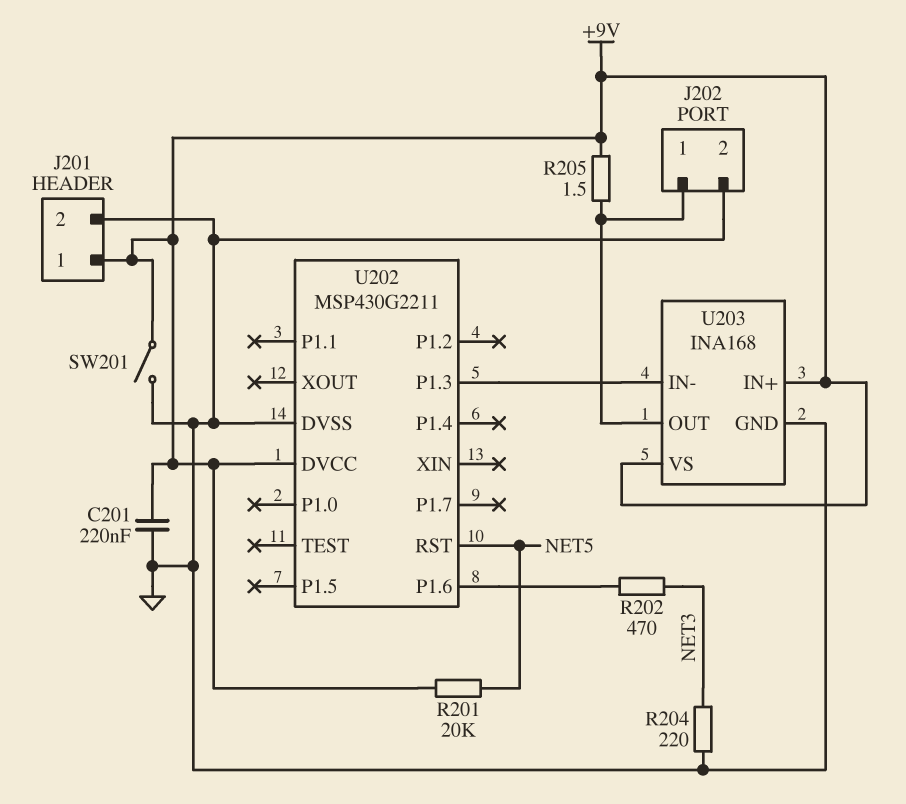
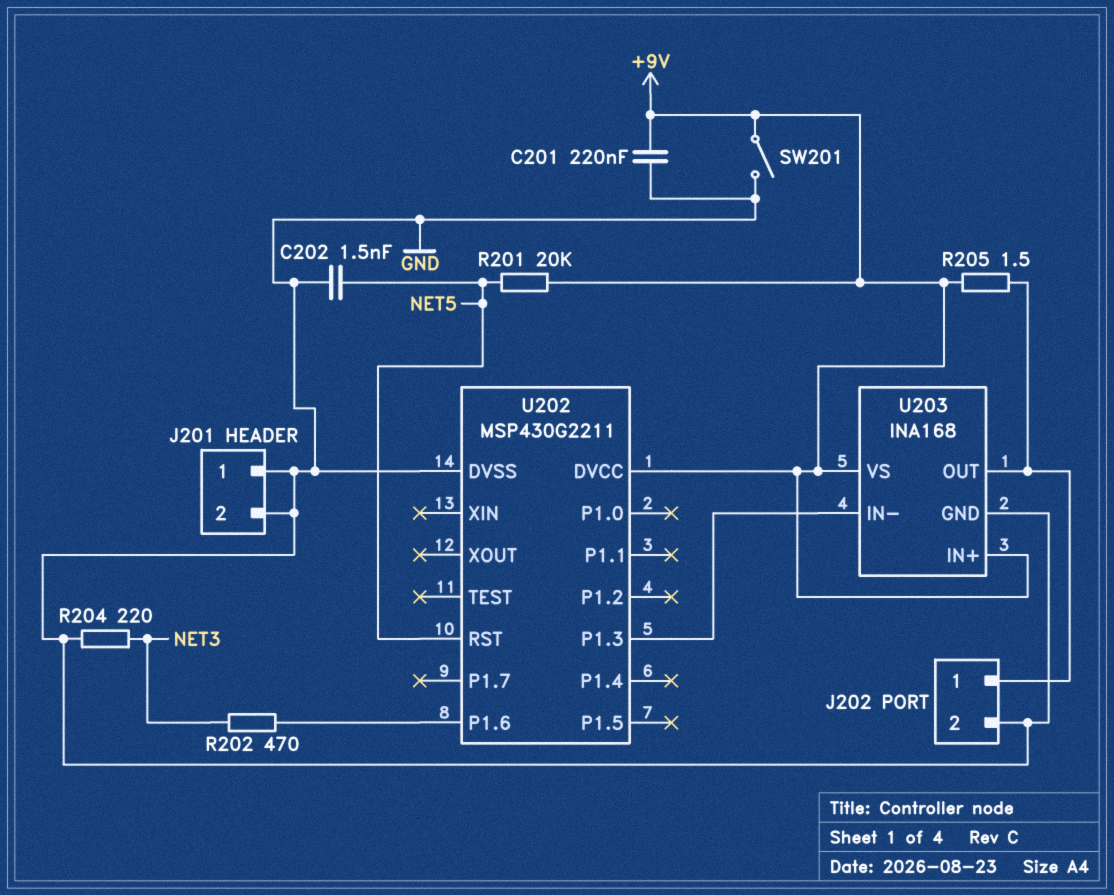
C202: none -> 1.5nF (GND, NET5)
J201 pin 1: +9V -> GND

